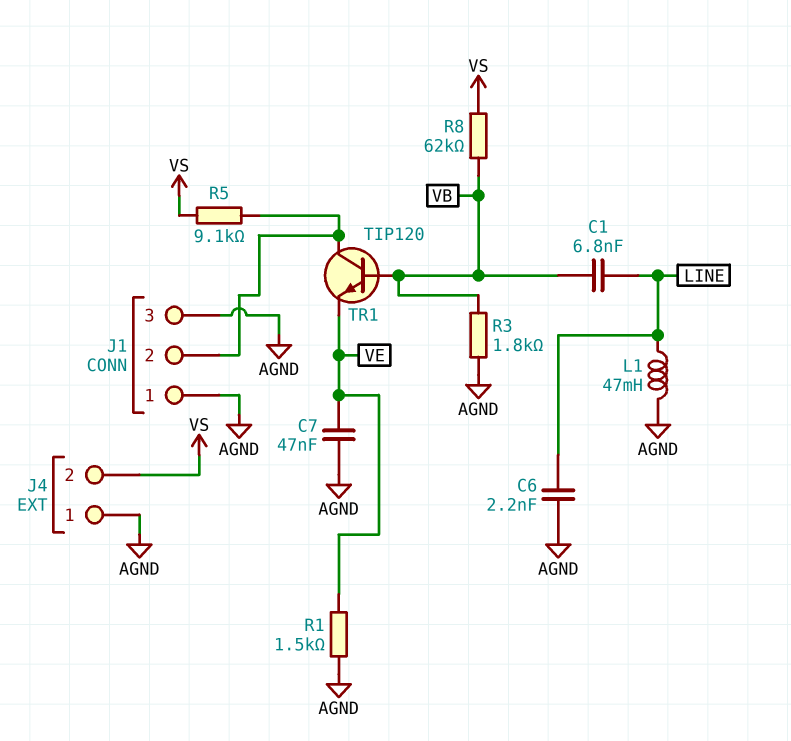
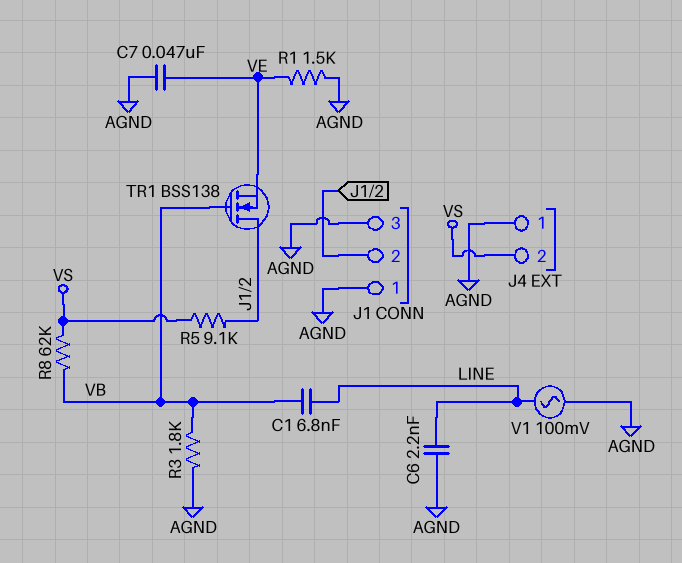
L1: 47mH (AGND, LINE) -> none
TR1: NPN TIP120 (B VB, C J1/2, E VE) -> NMOS BSS138 (G VB, D J1/2, S VE)
V1: none -> AC 100mV (AGND, LINE)

